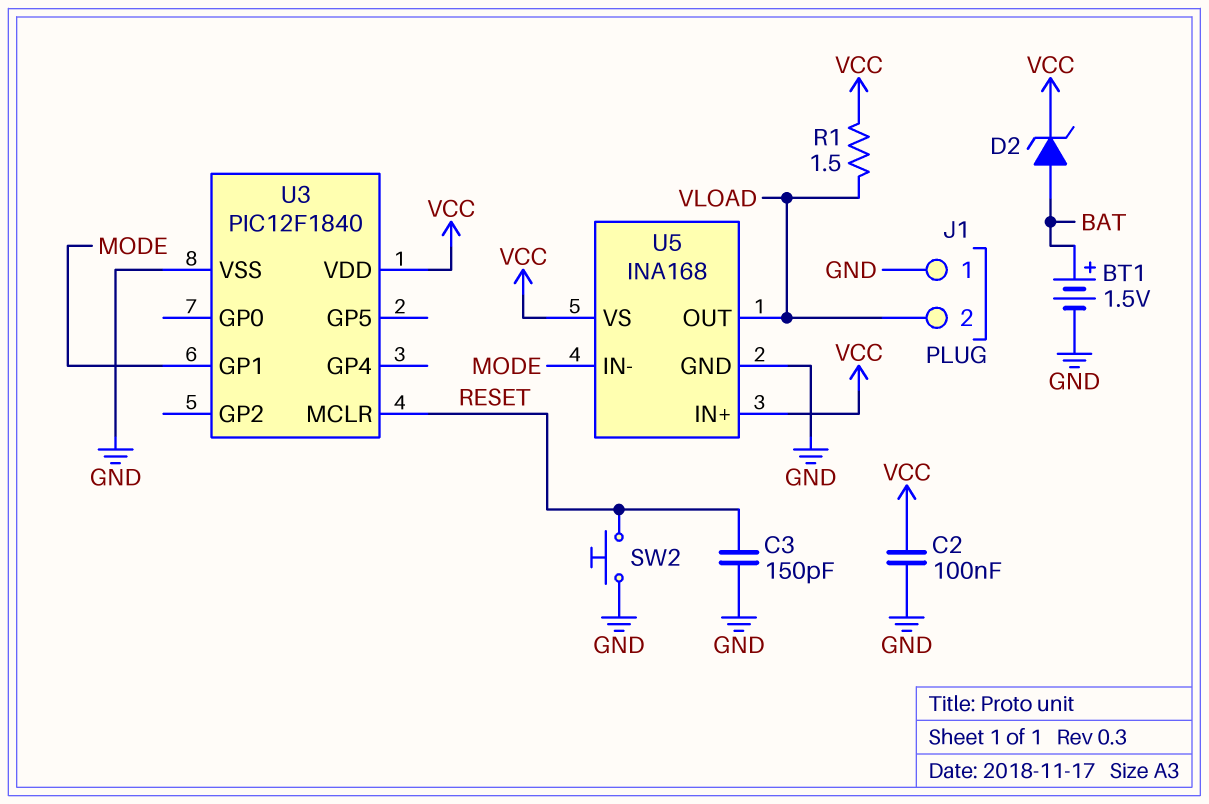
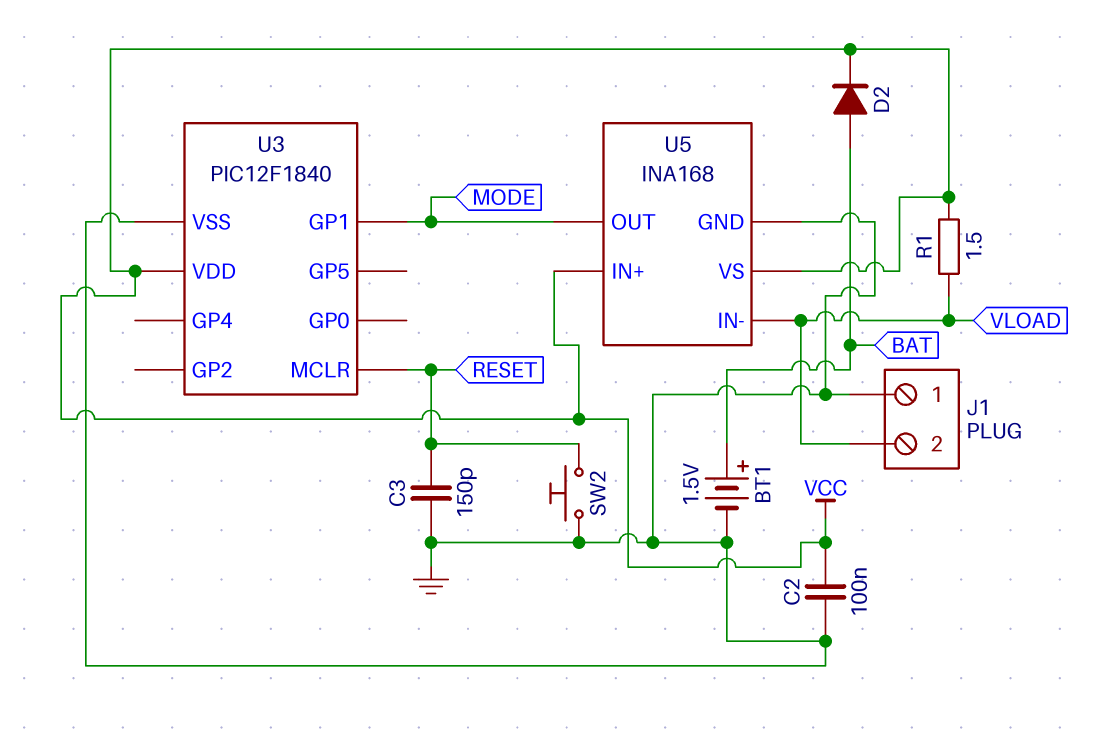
D2: zener (A BAT, K VCC) -> diode (A BAT, K VCC)
U5 pin IN-: MODE -> VLOAD
U5 pin OUT: VLOAD -> MODE

